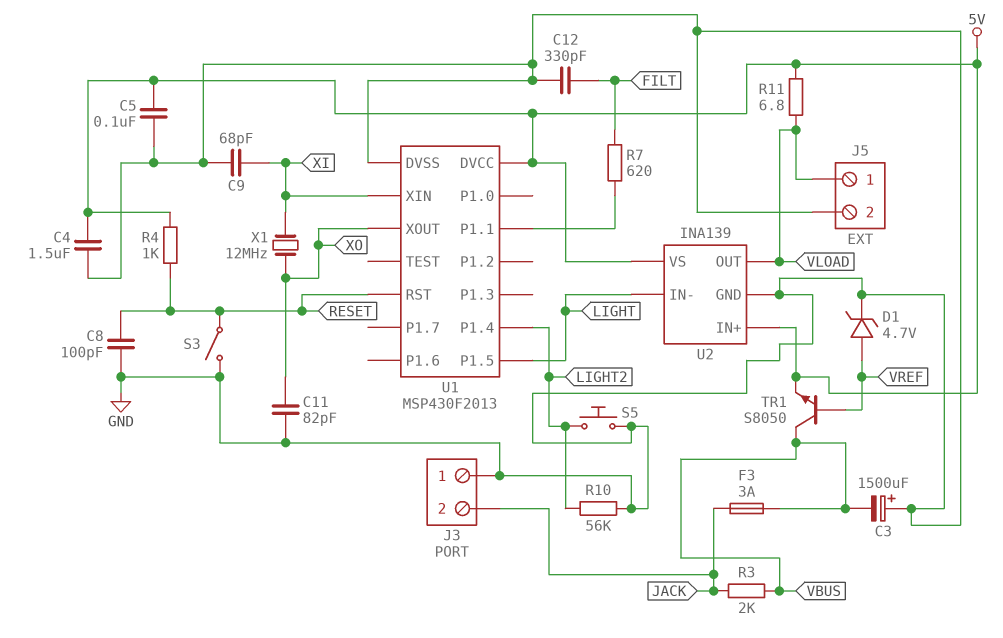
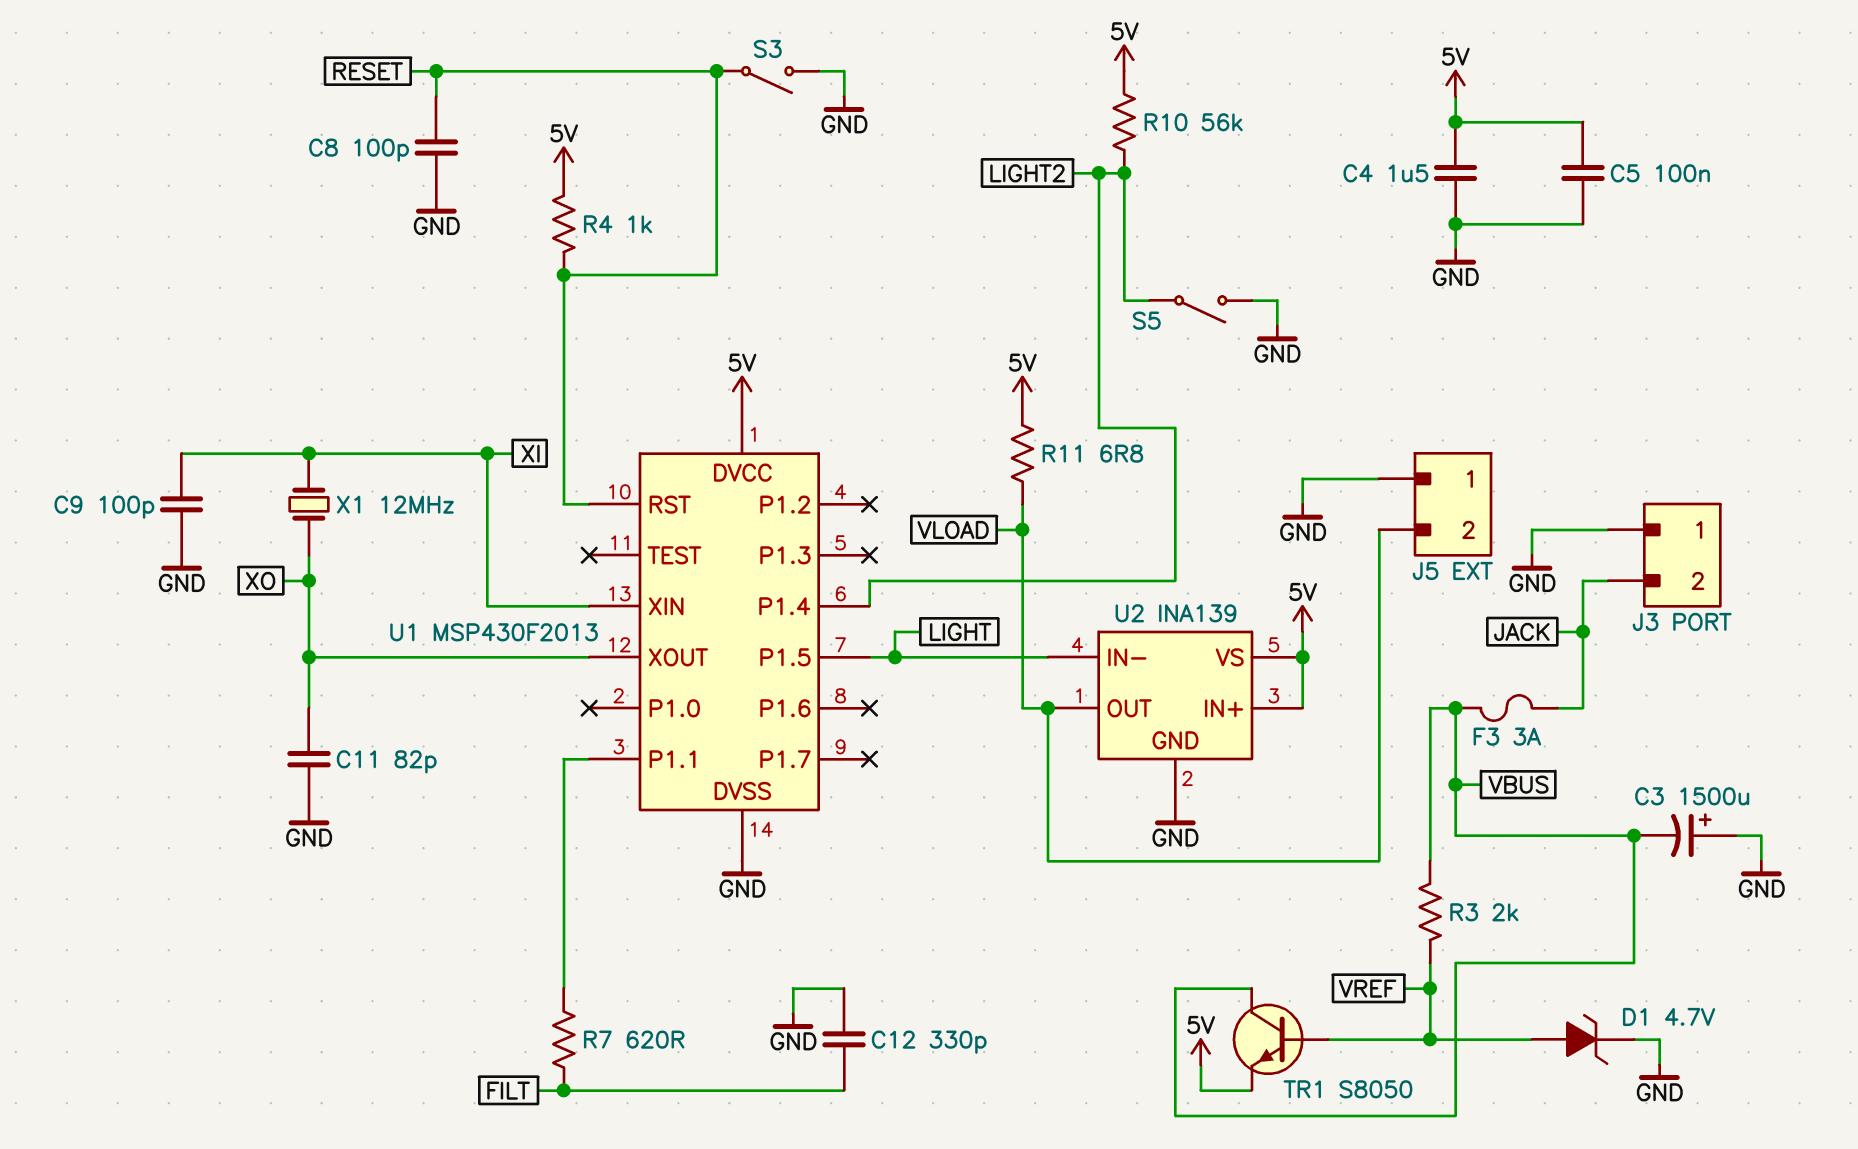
C9: 68pF (GND, XI) -> 100pF (GND, XI)
J5 pin 1: VLOAD -> GND
J5 pin 2: GND -> VLOAD
R3: 2k (JACK, VBUS) -> 2k (VBUS, VREF)
R10: 56k (GND, LIGHT2) -> 56k (5V, LIGHT2)
S5: button (GND, LIGHT2) -> switch (GND, LIGHT2)

